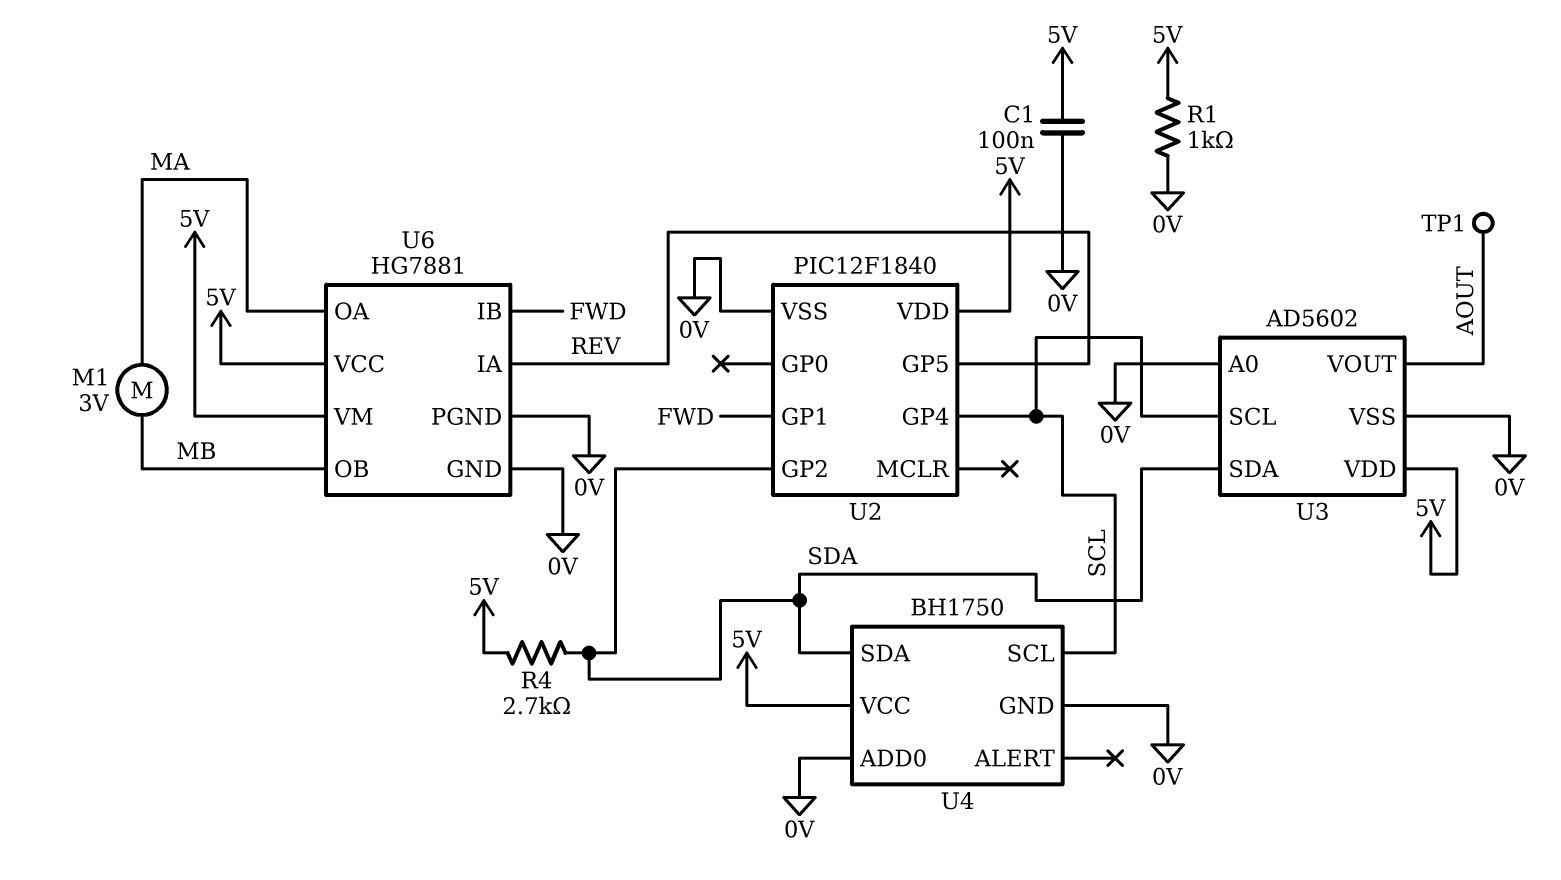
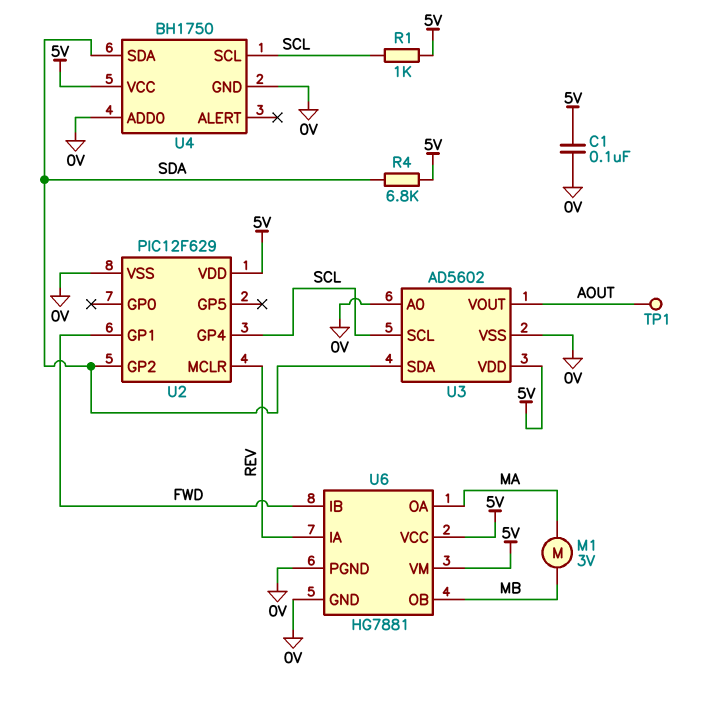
R1: 1k (0V, 5V) -> 1k (5V, SCL)
R4: 2.7k (5V, SDA) -> 6.8k (5V, SDA)
U2: PIC12F1840 -> PIC12F629
U2 pin GP5: REV -> none
U2 pin MCLR: none -> REV

